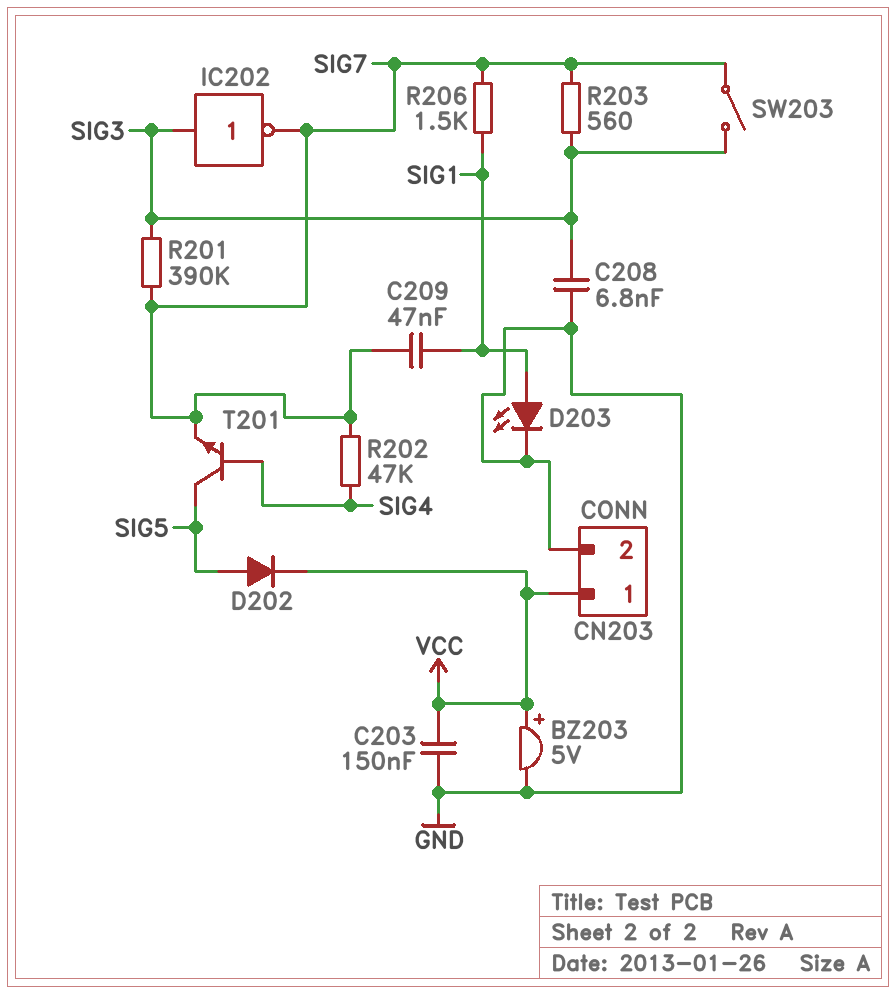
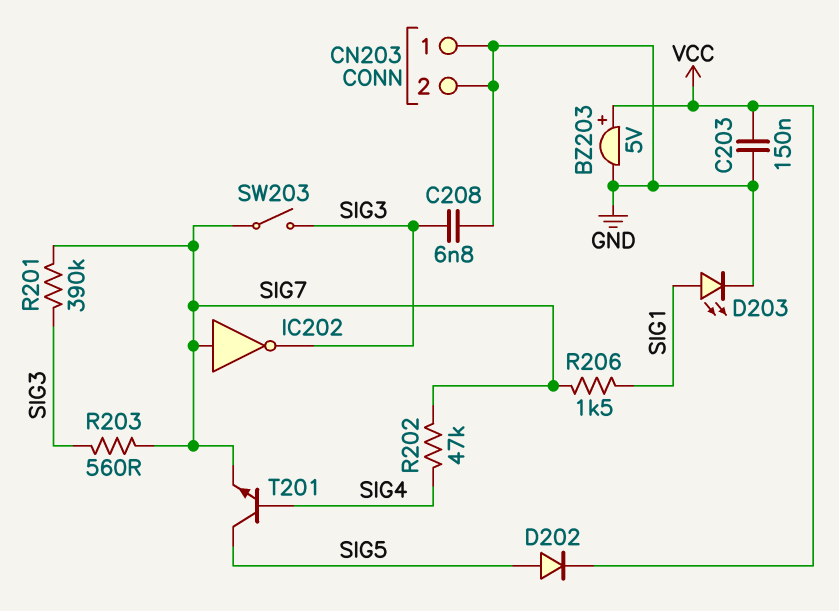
C209: 47nF (SIG1, SIG7) -> none
CN203 pin 1: VCC -> GND
IC202: NOT (in SIG3, out SIG7) -> NOT (in SIG7, out SIG3)

